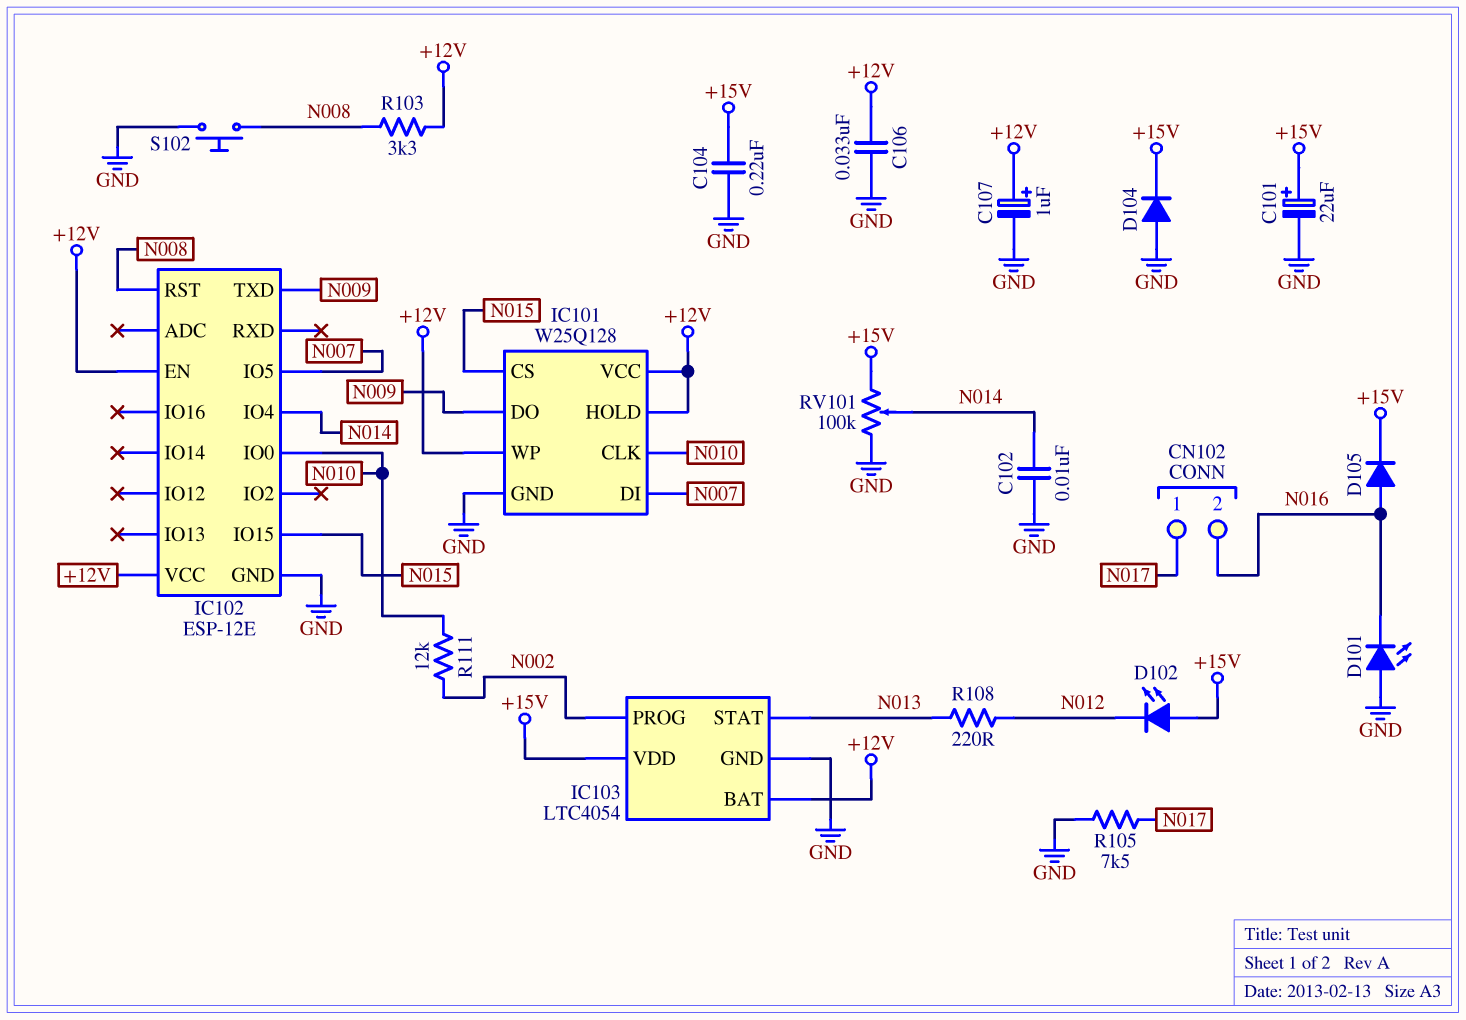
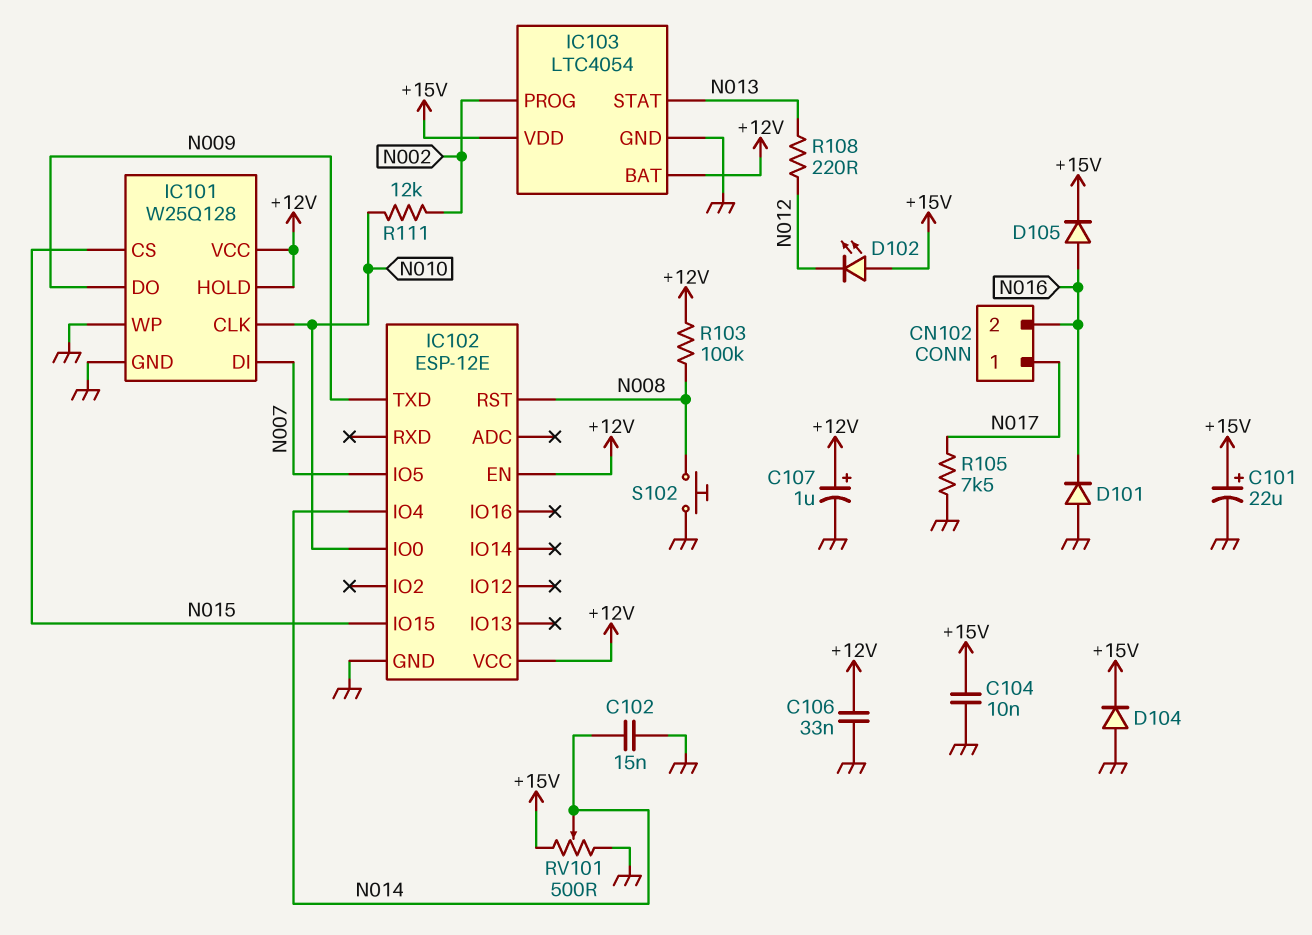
C102: 10nF (GND, N014) -> 15nF (GND, N014)
C104: 220nF (+15V, GND) -> 10nF (+15V, GND)
D101: LED (A GND, K N016) -> diode (A GND, K N016)
IC101 pin WP: +12V -> GND
R103: 3.3k (+12V, N008) -> 100k (+12V, N008)
RV101: 100k (+15V, GND, wiper N014) -> 500 (+15V, GND, wiper N014)

